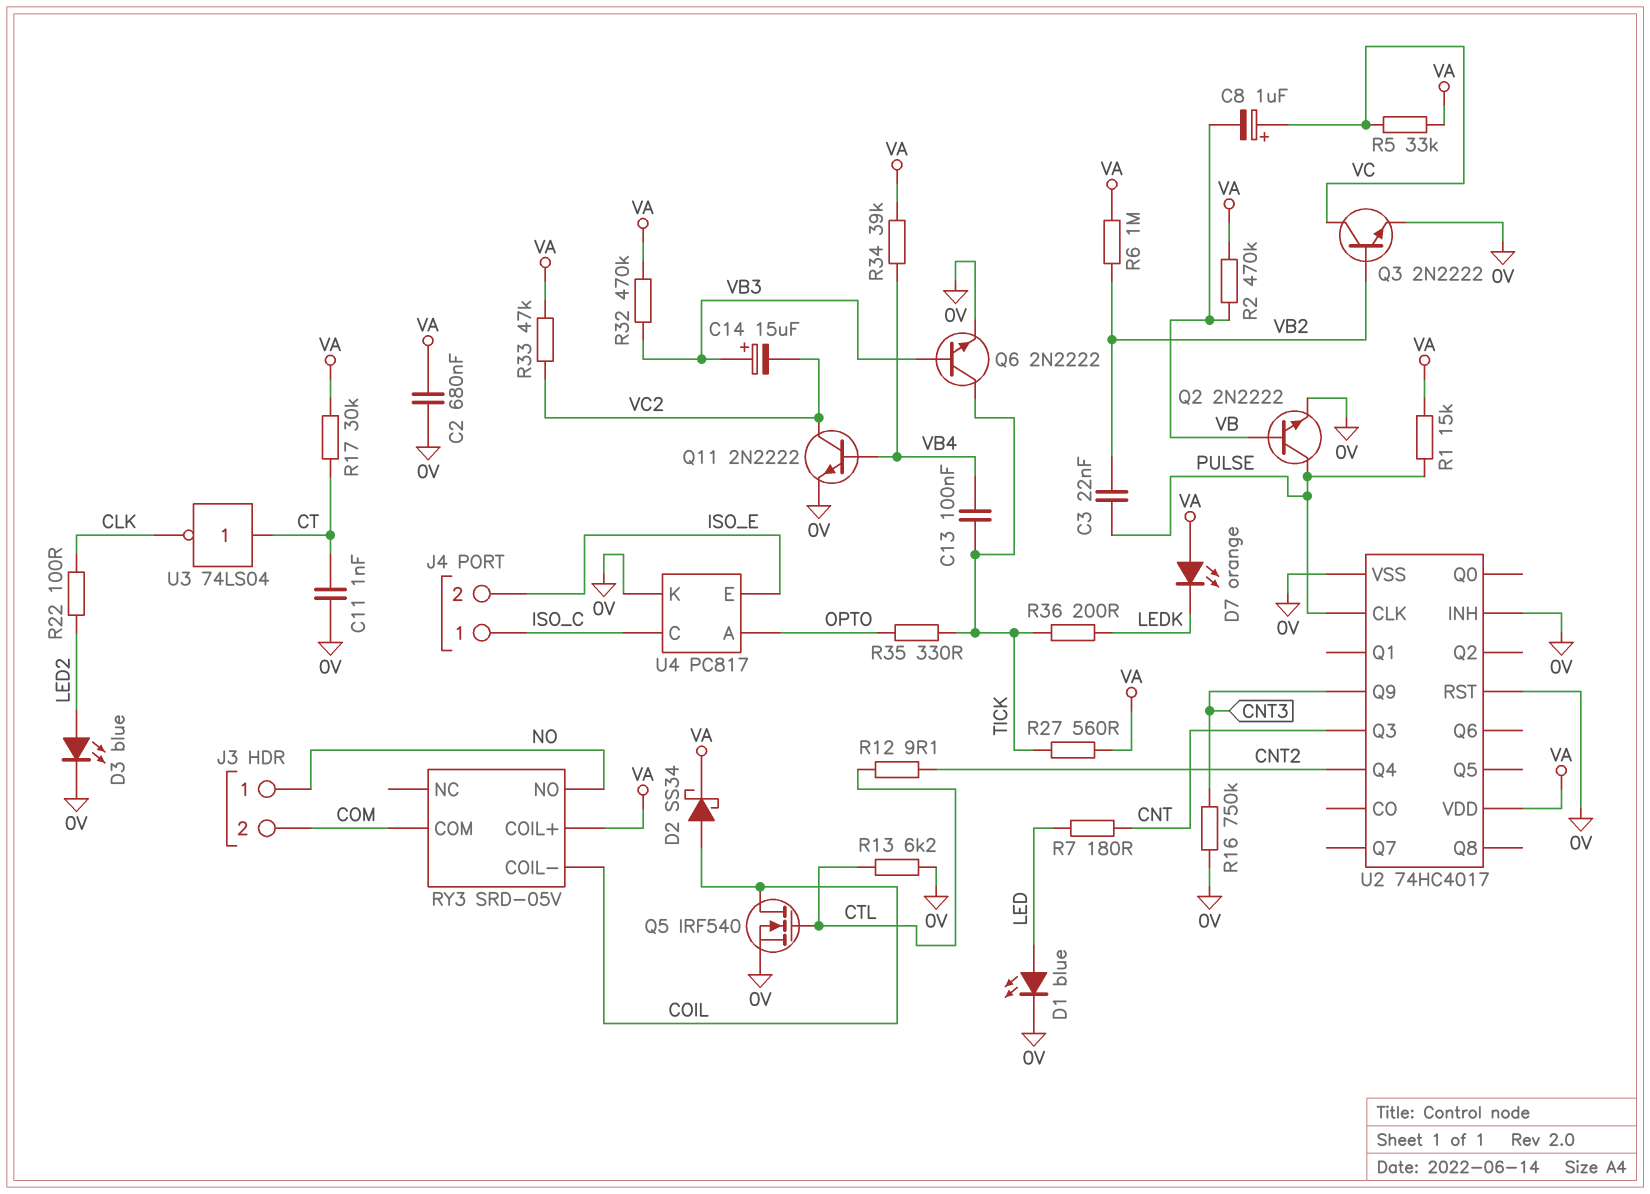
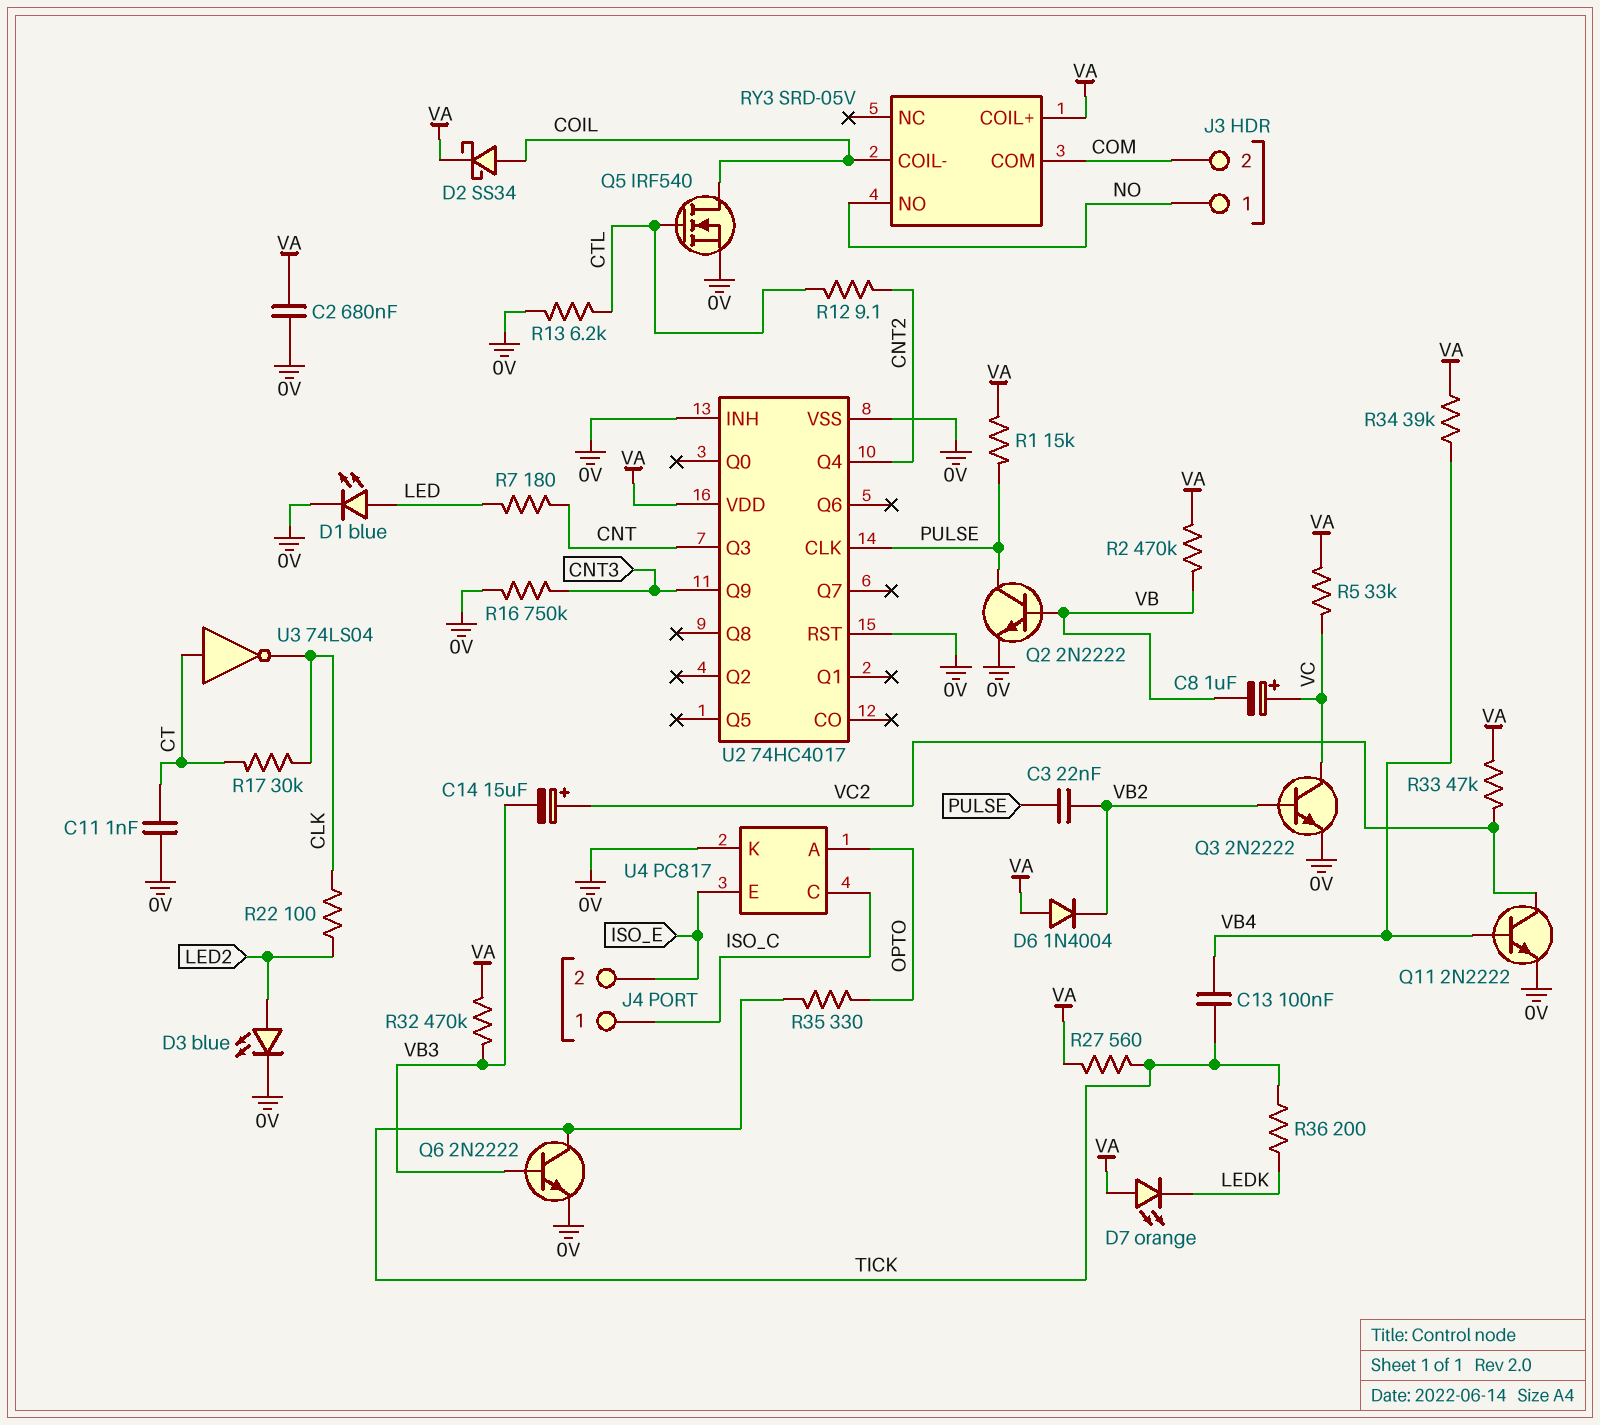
C14: 15uF (plus VB3, minus VC2) -> 15uF (plus VC2, minus VB3)
D6: none -> diode 1N4004 (A VA, K VB2)
R6: 1M (VA, VB2) -> none
R17: 30k (CT, VA) -> 30k (CLK, CT)

